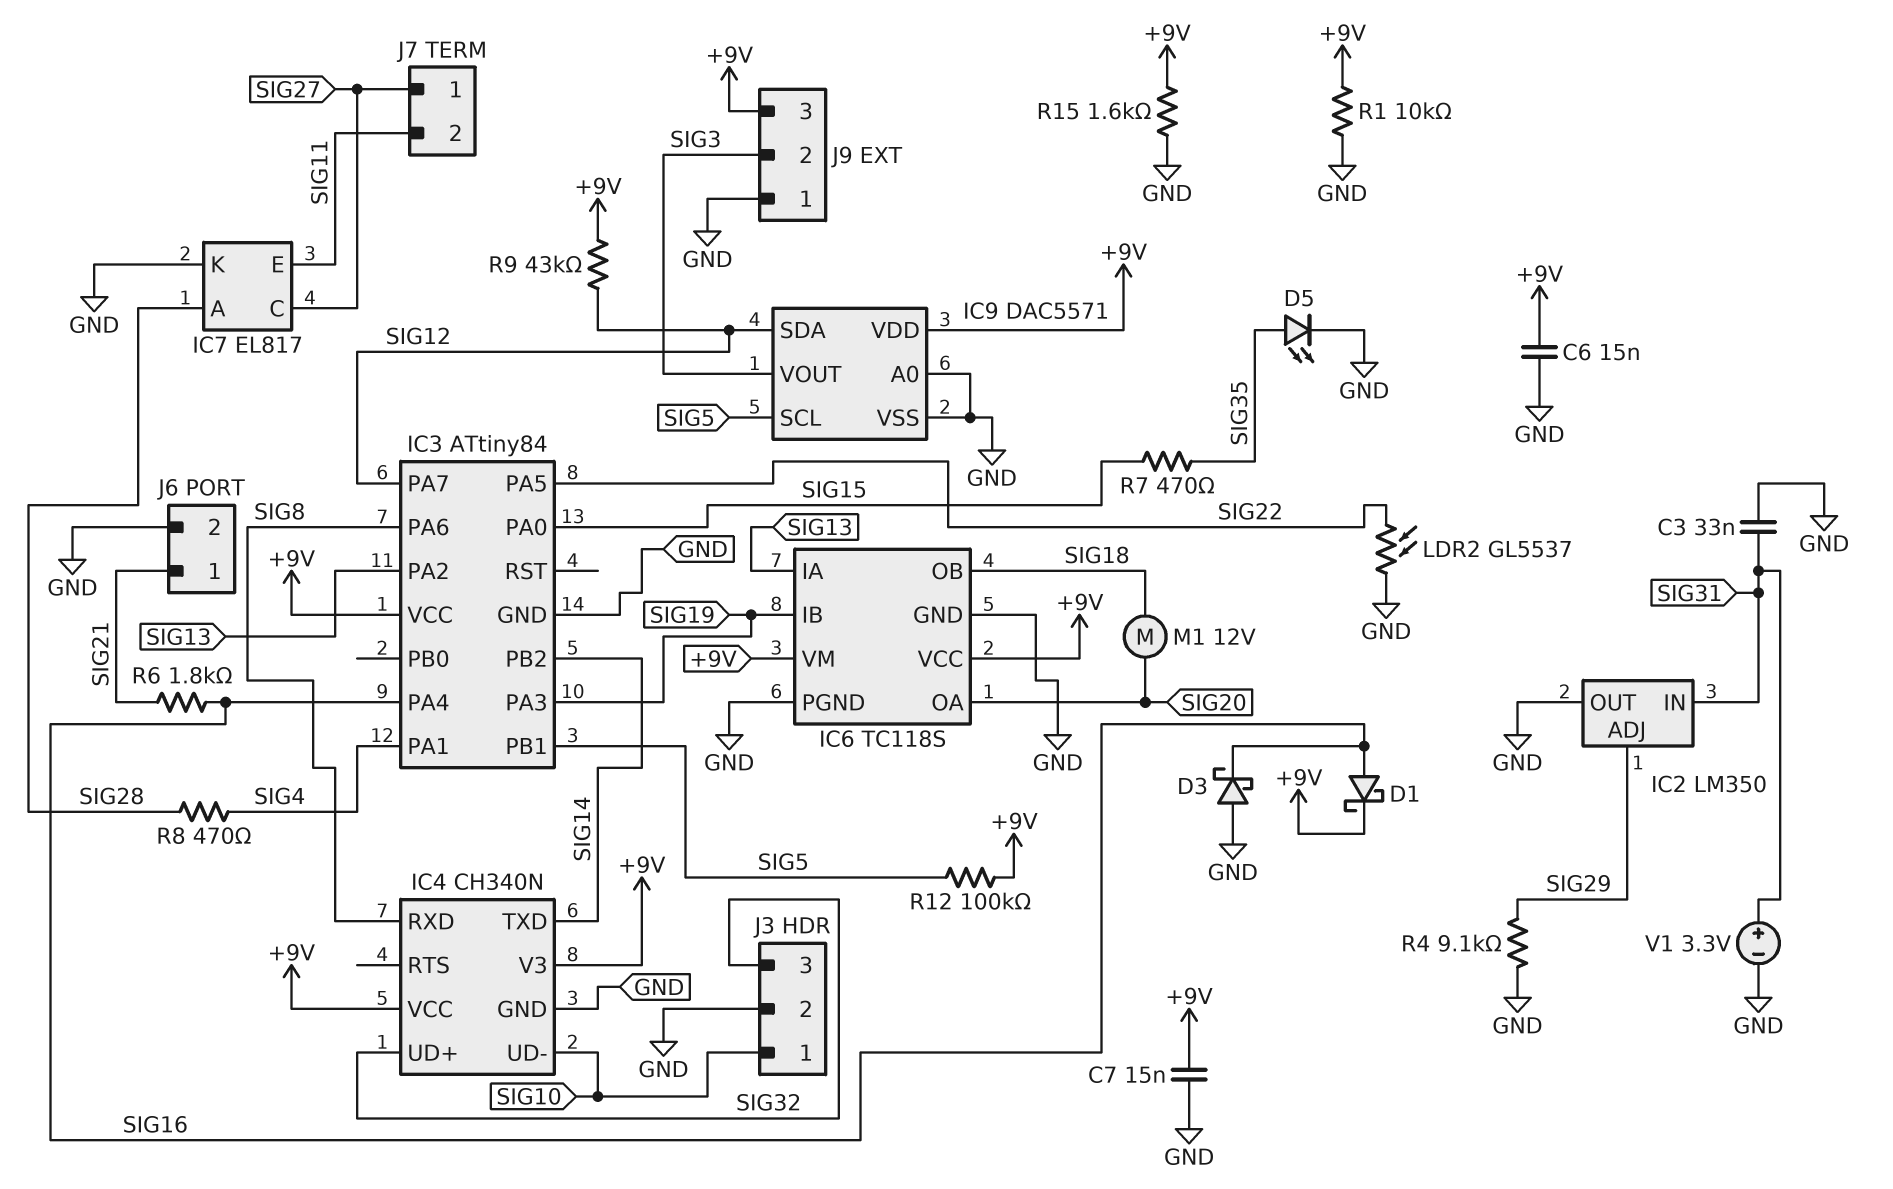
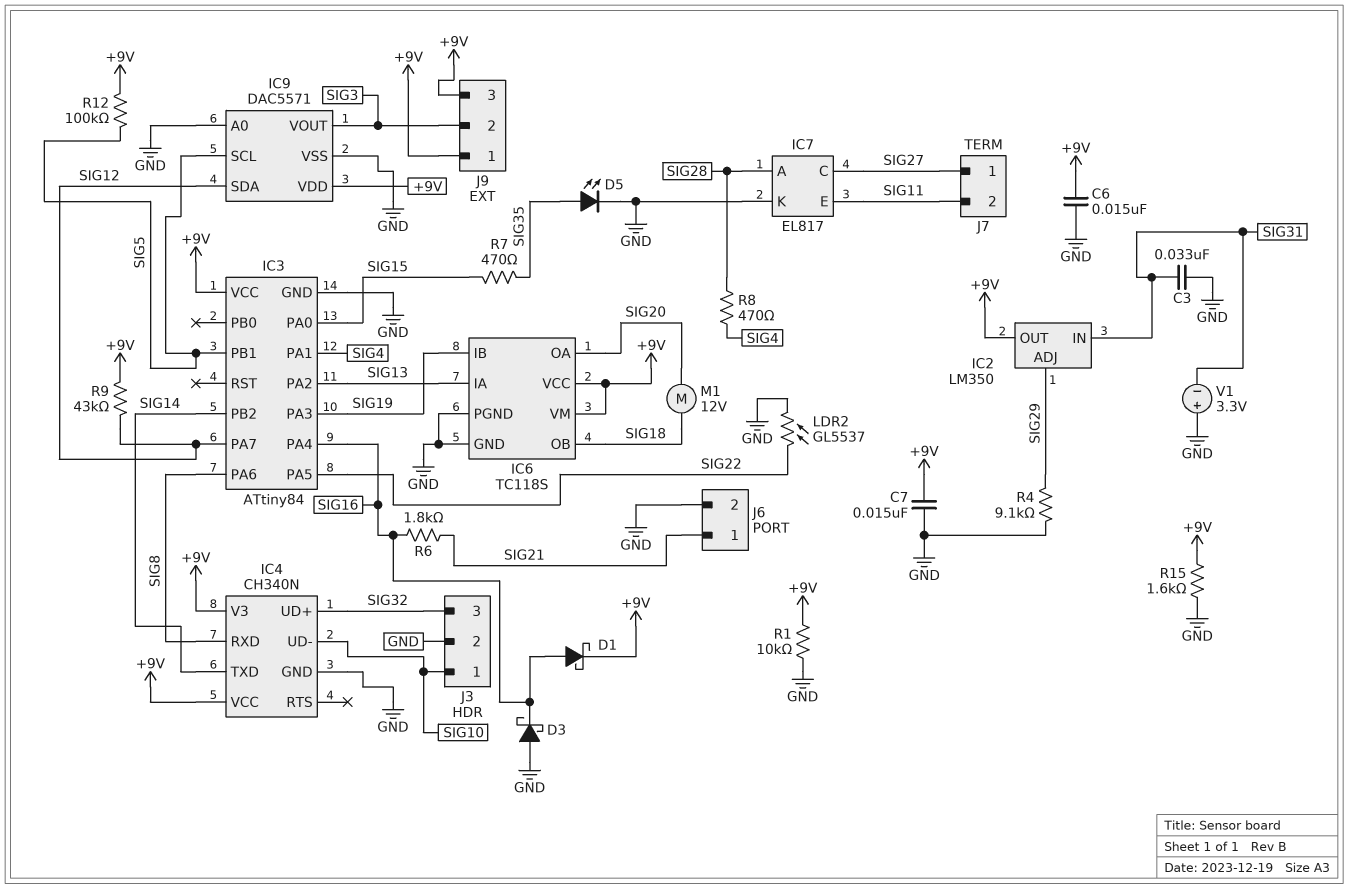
IC2 pin OUT: GND -> +9V
J9 pin 1: GND -> +9V
V1: 3.3V (plus SIG31, minus GND) -> 3.3V (plus GND, minus SIG31)

